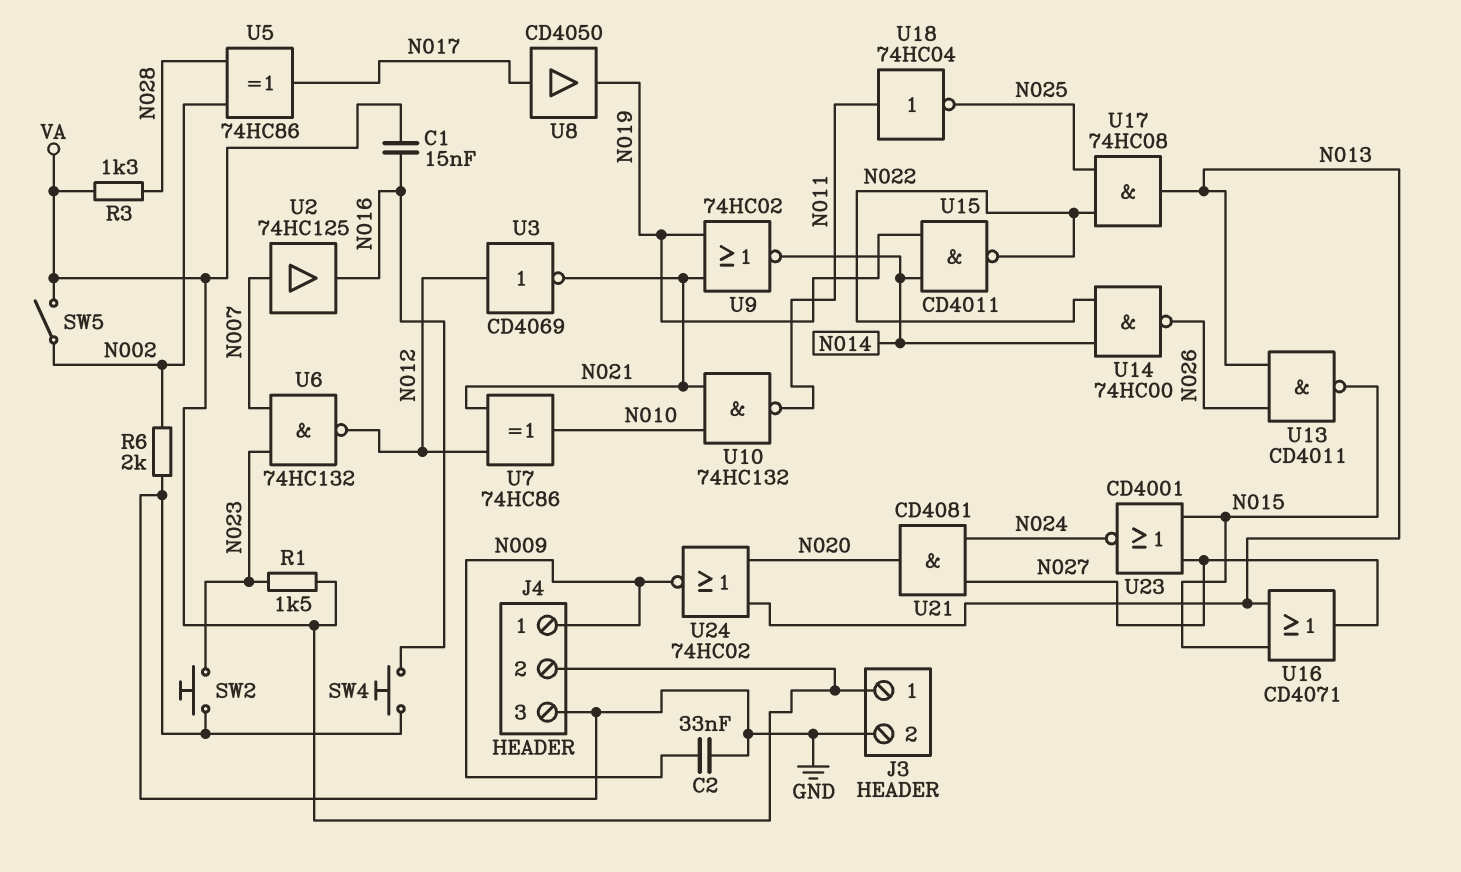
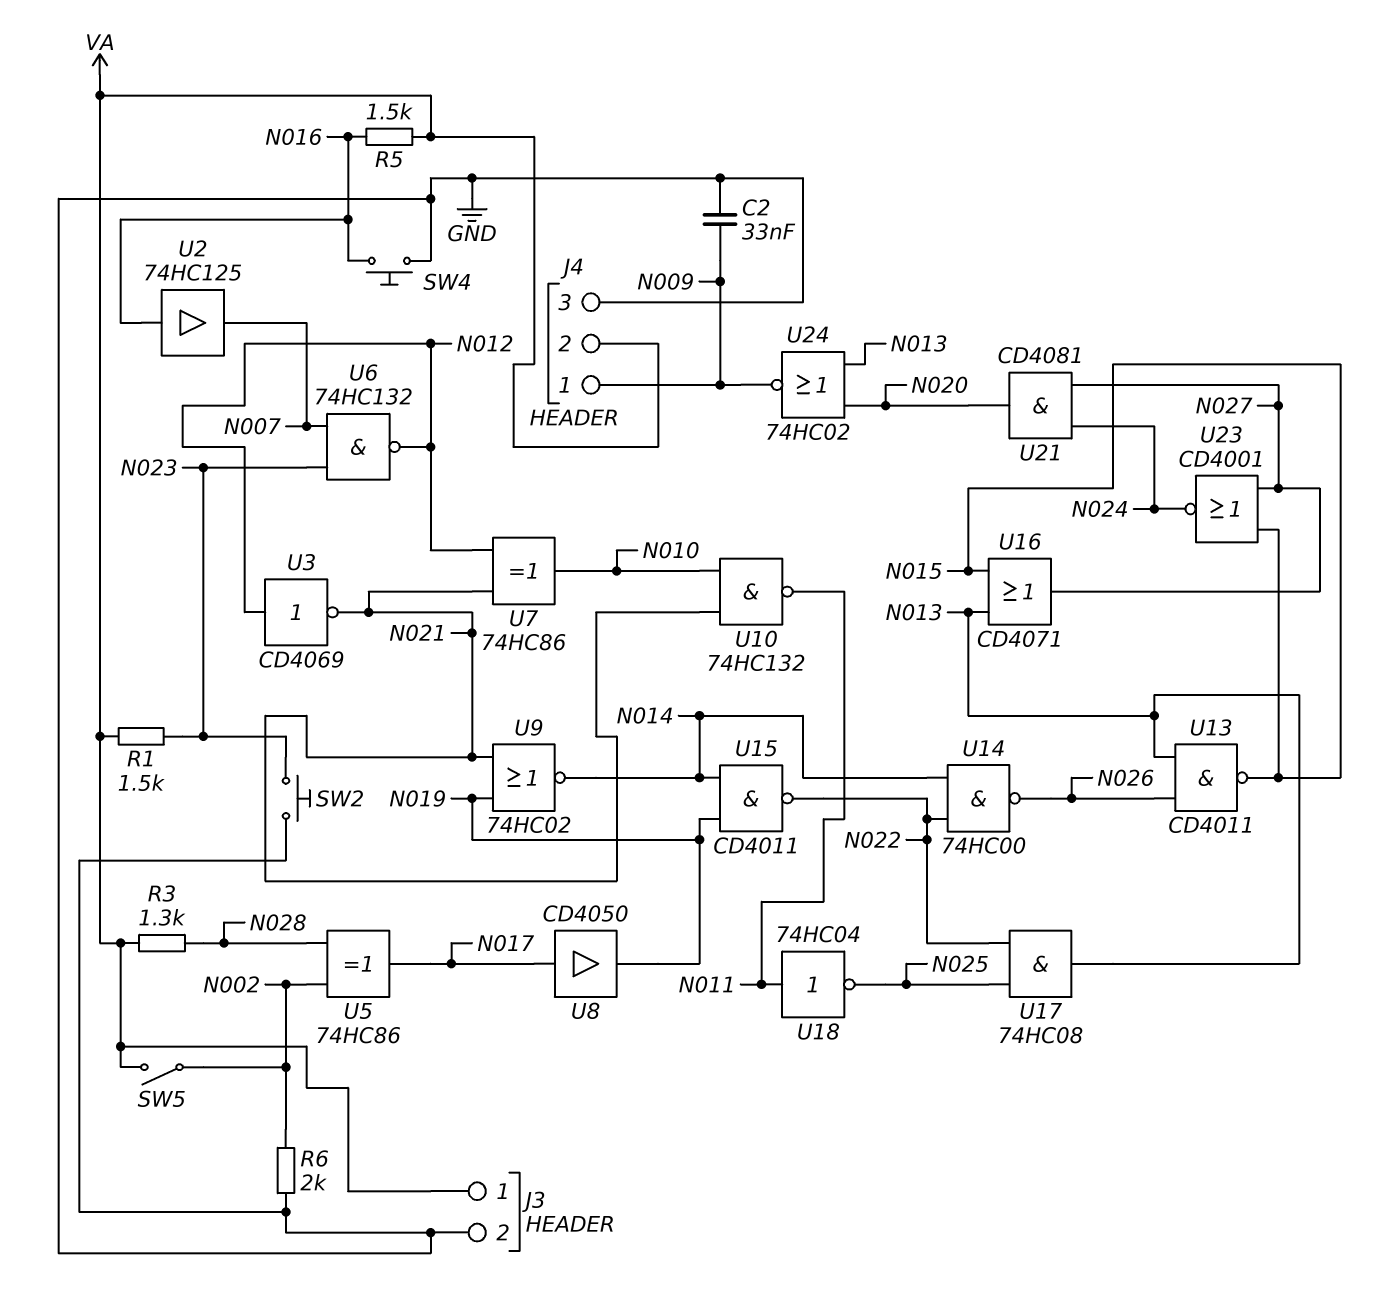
C1: 15nF (N016, VA) -> none
R5: none -> 1.5k (N016, VA)
U2: buffer 74HC125 (in N007, out N016) -> buffer 74HC125 (in N016, out N007)

